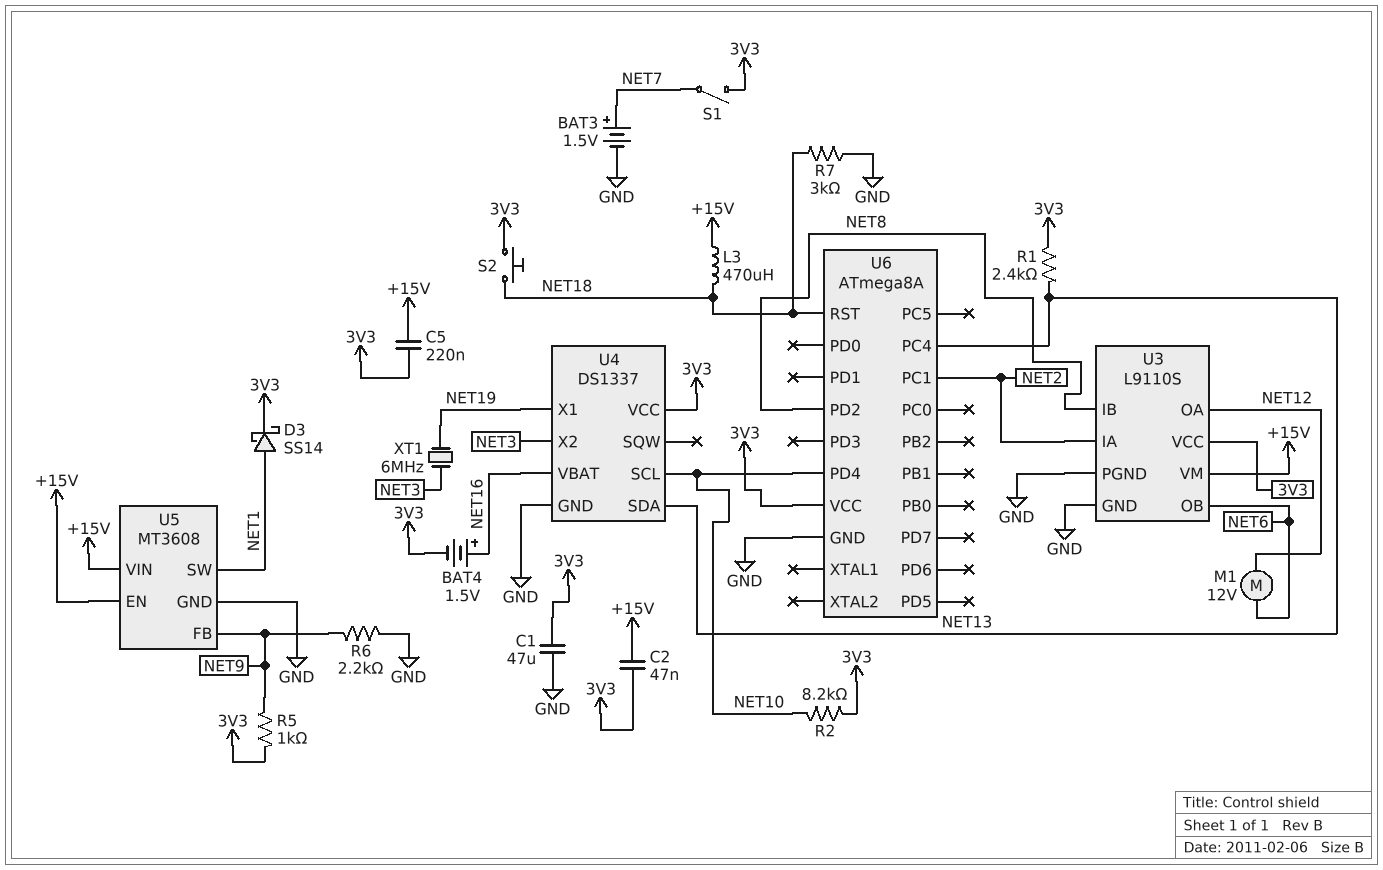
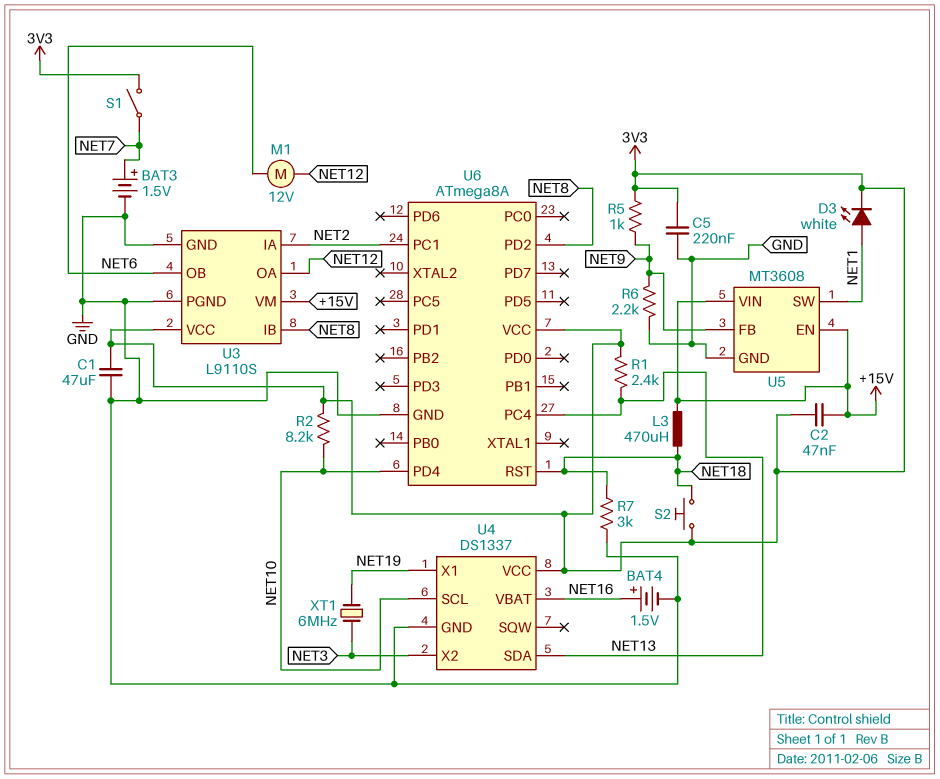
BAT4: 1.5V (plus NET16, minus 3V3) -> 1.5V (plus NET16, minus GND)
C5: 220nF (+15V, 3V3) -> 220nF (3V3, GND)
D3: schottky SS14 (A NET1, K 3V3) -> LED white (A NET1, K 3V3)

